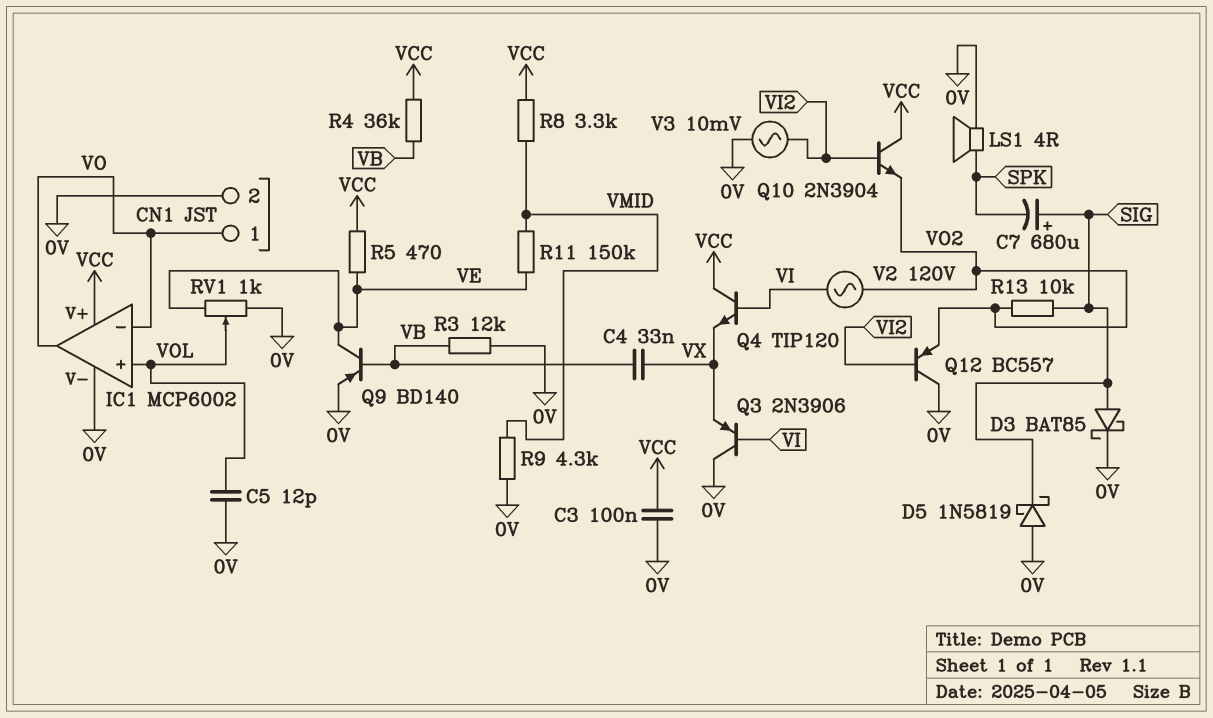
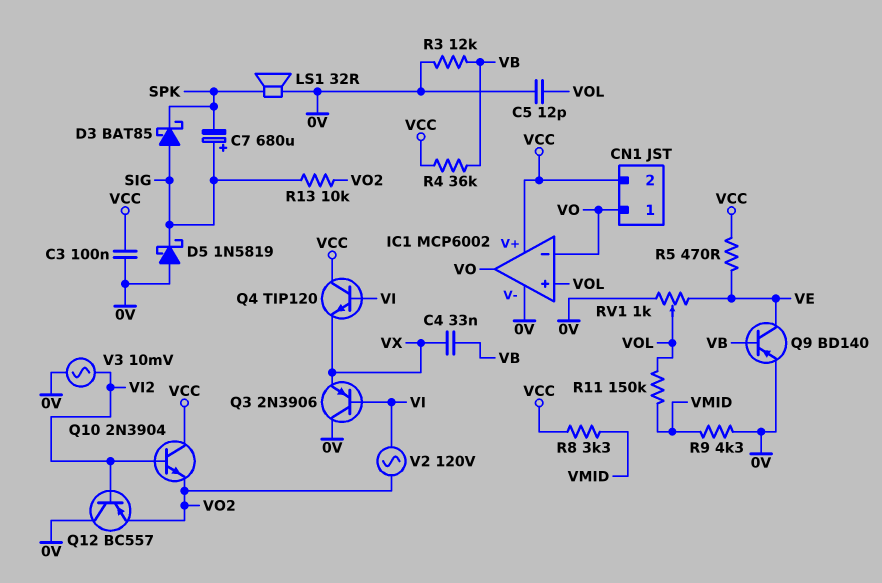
CN1 pin 2: 0V -> VCC
D3: schottky BAT85 (A SIG, K 0V) -> schottky BAT85 (A SIG, K SPK)
LS1: speaker 4R (0V, SPK) -> speaker 32R (0V, SPK)
R11: 150k (VE, VMID) -> 150k (VMID, VOL)

